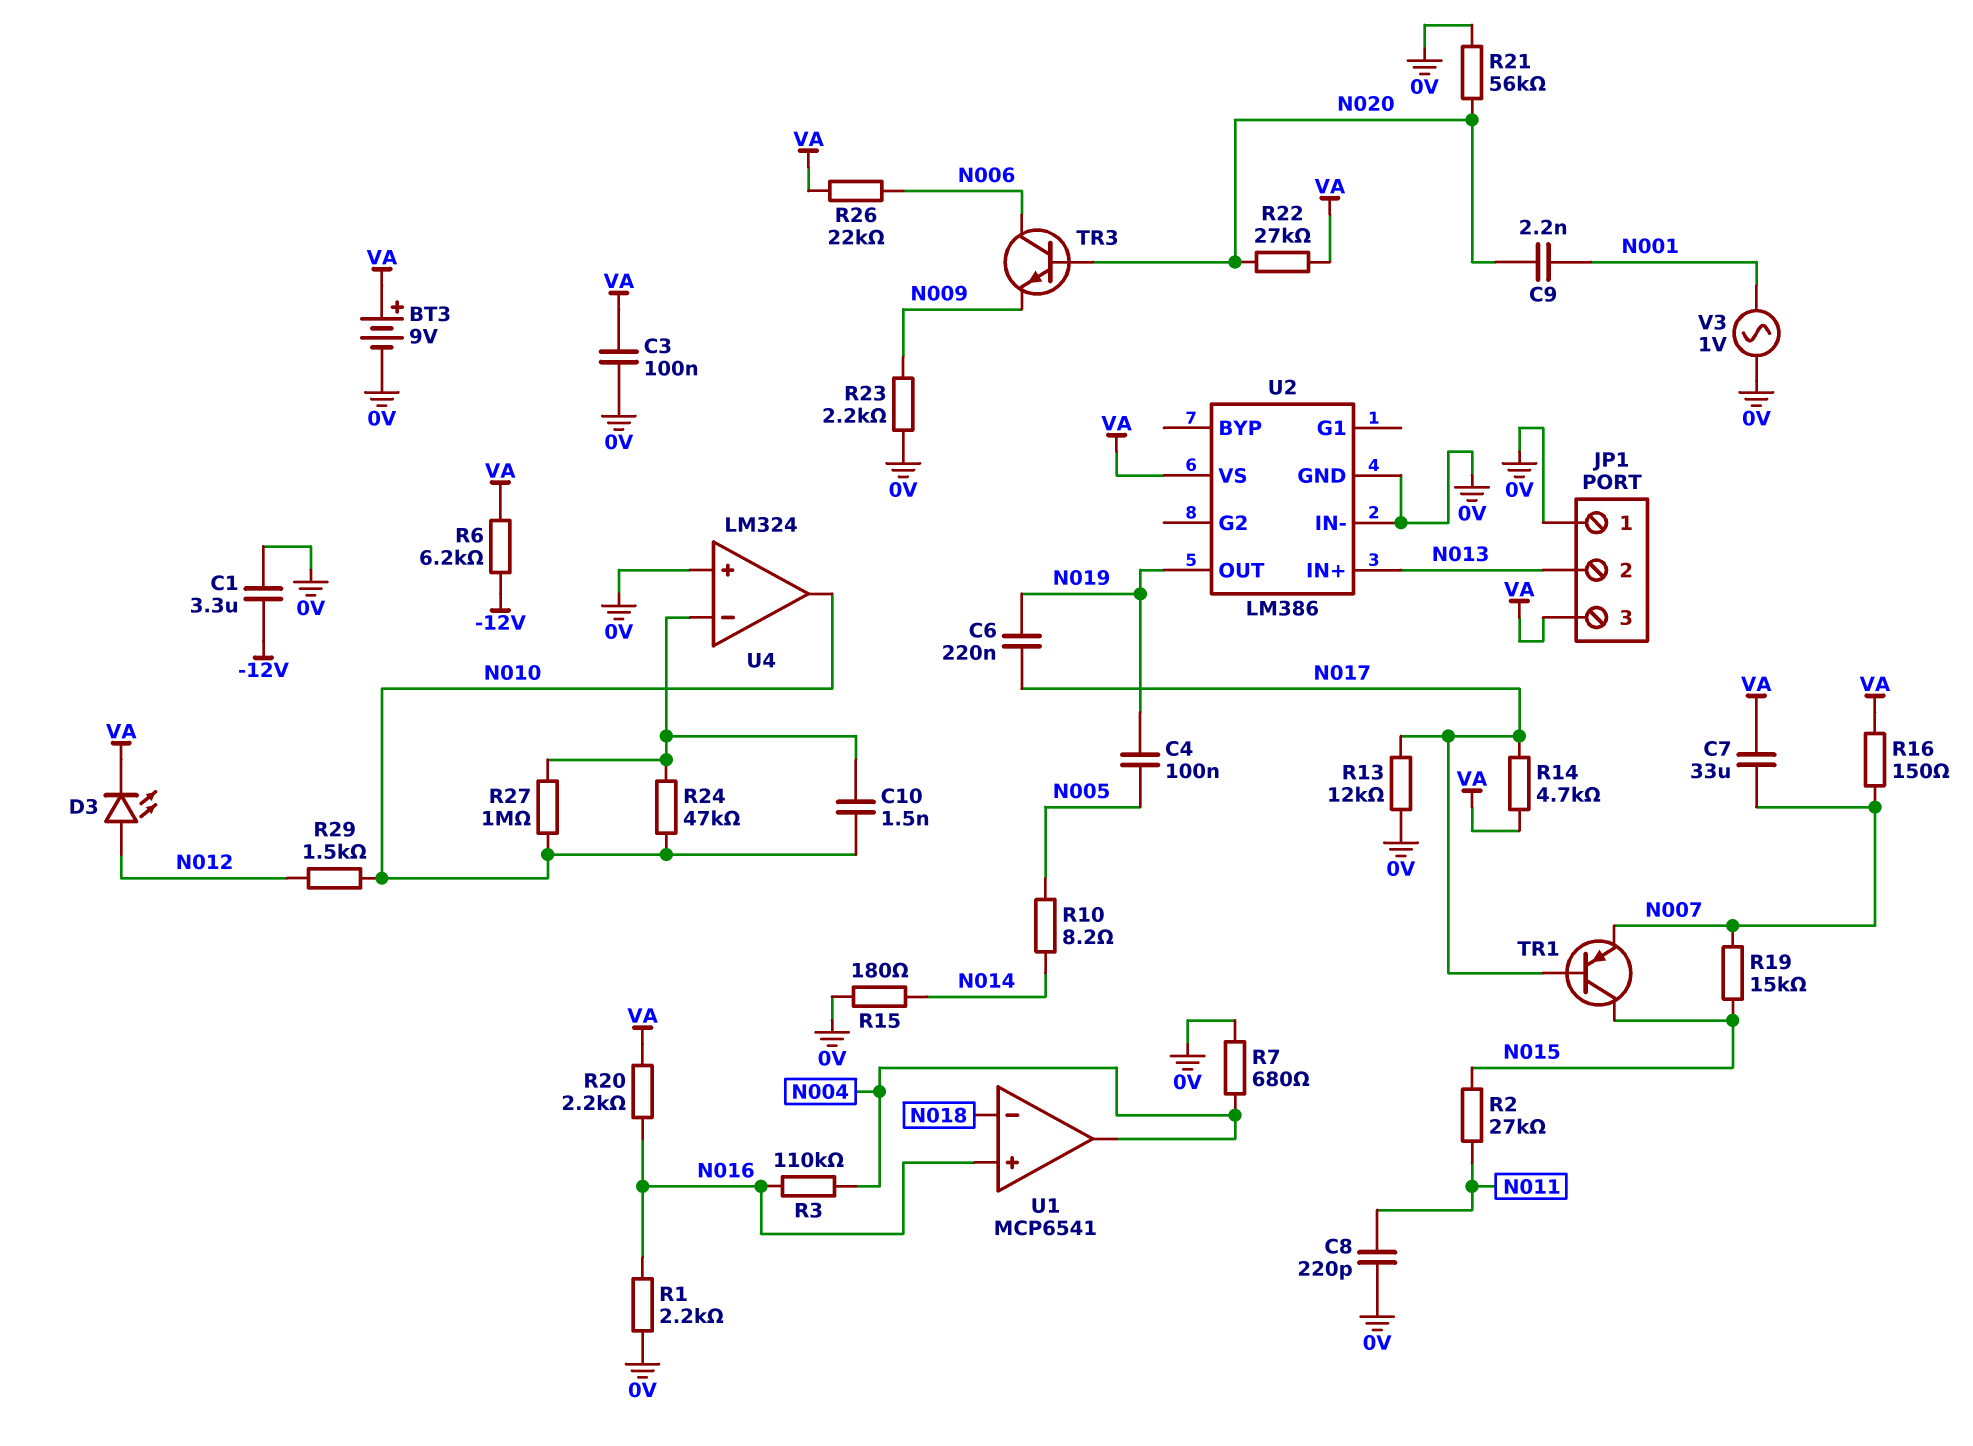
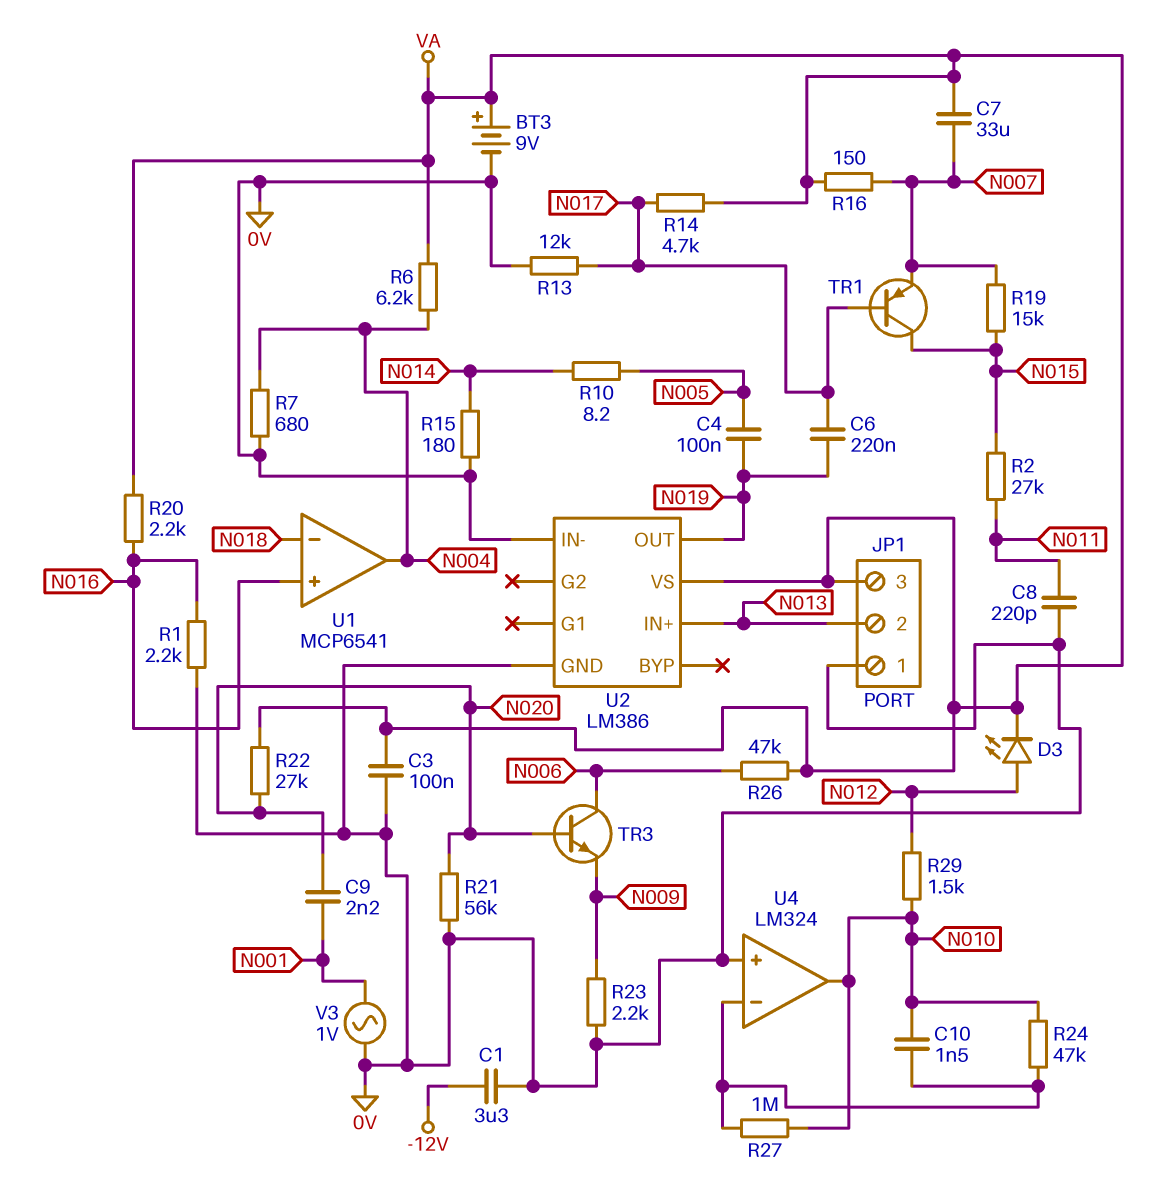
R3: 110k (N004, N016) -> none
R6: 6.2k (-12V, VA) -> 6.2k (N004, VA)
R26: 22k (N006, VA) -> 47k (N006, VA)

